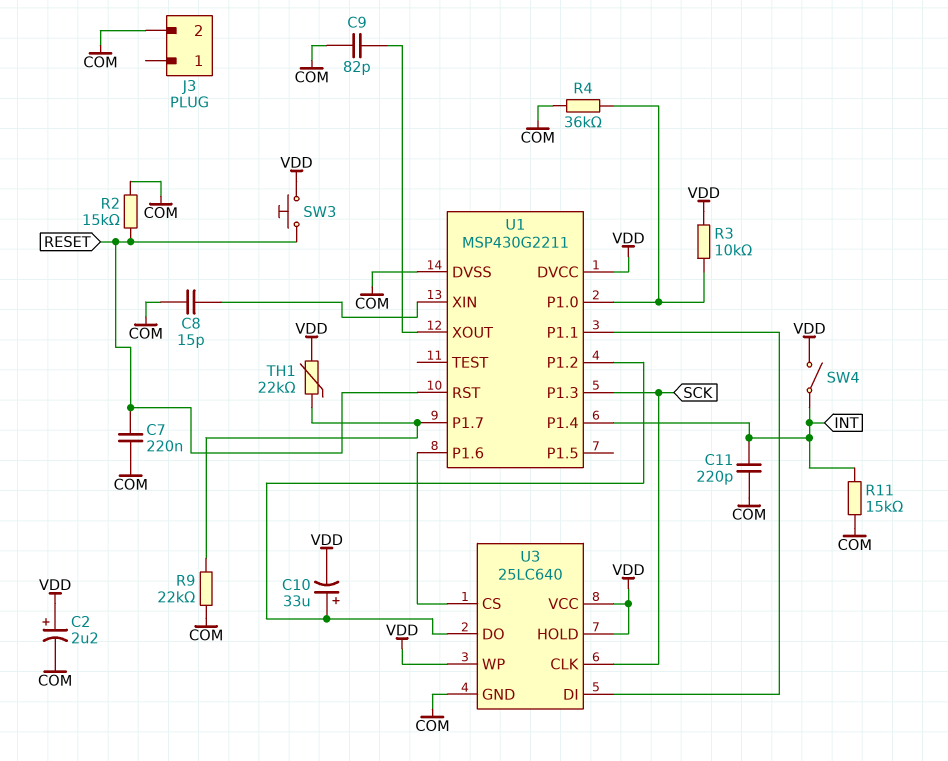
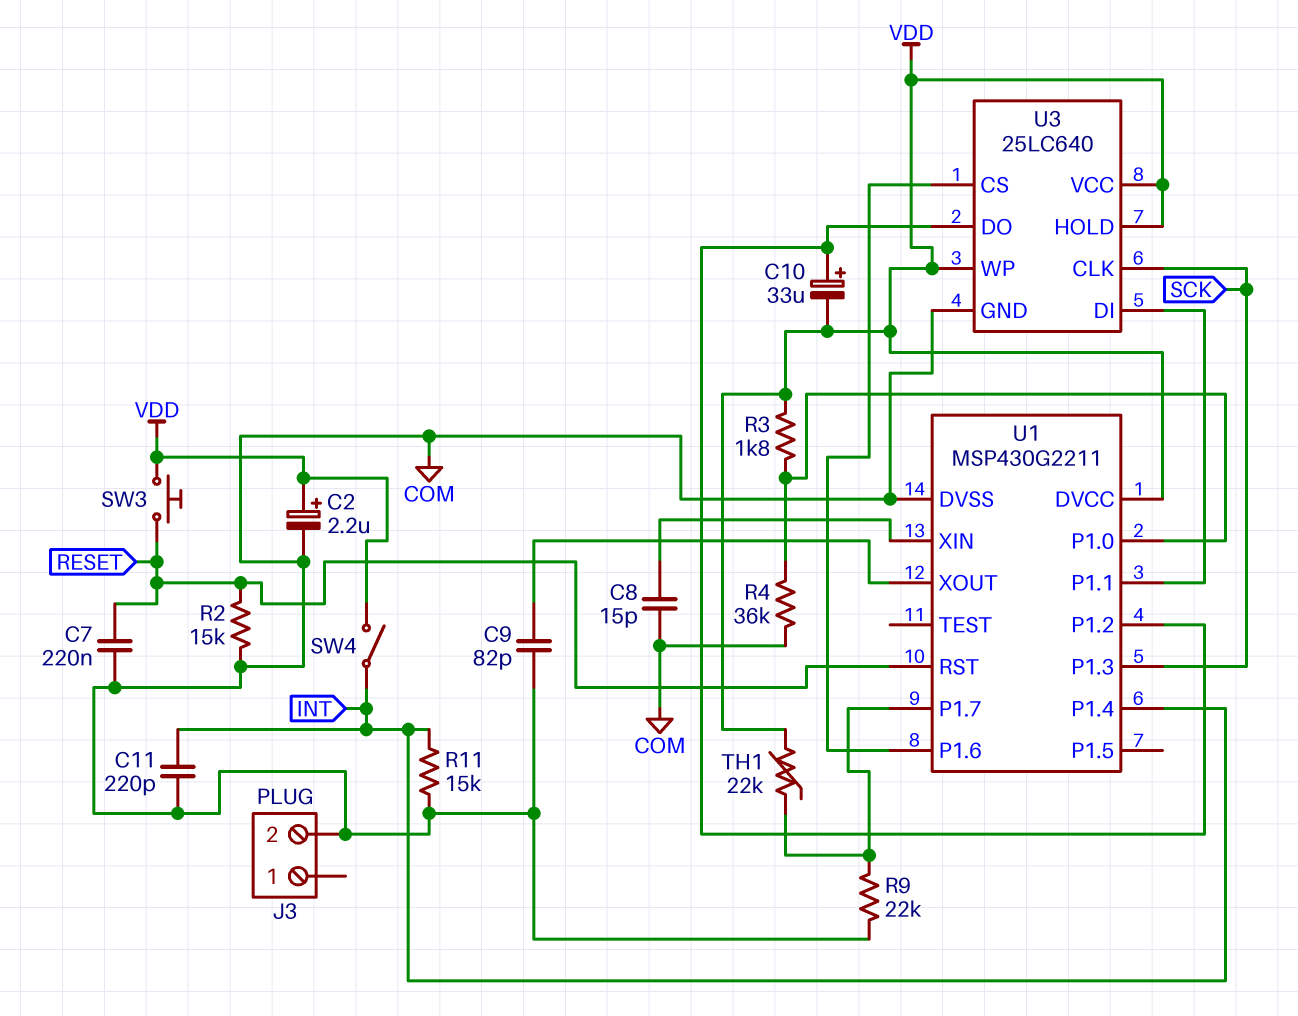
R3: 10k (U1/P1.0, VDD) -> 1.8k (U1/P1.0, VDD)

